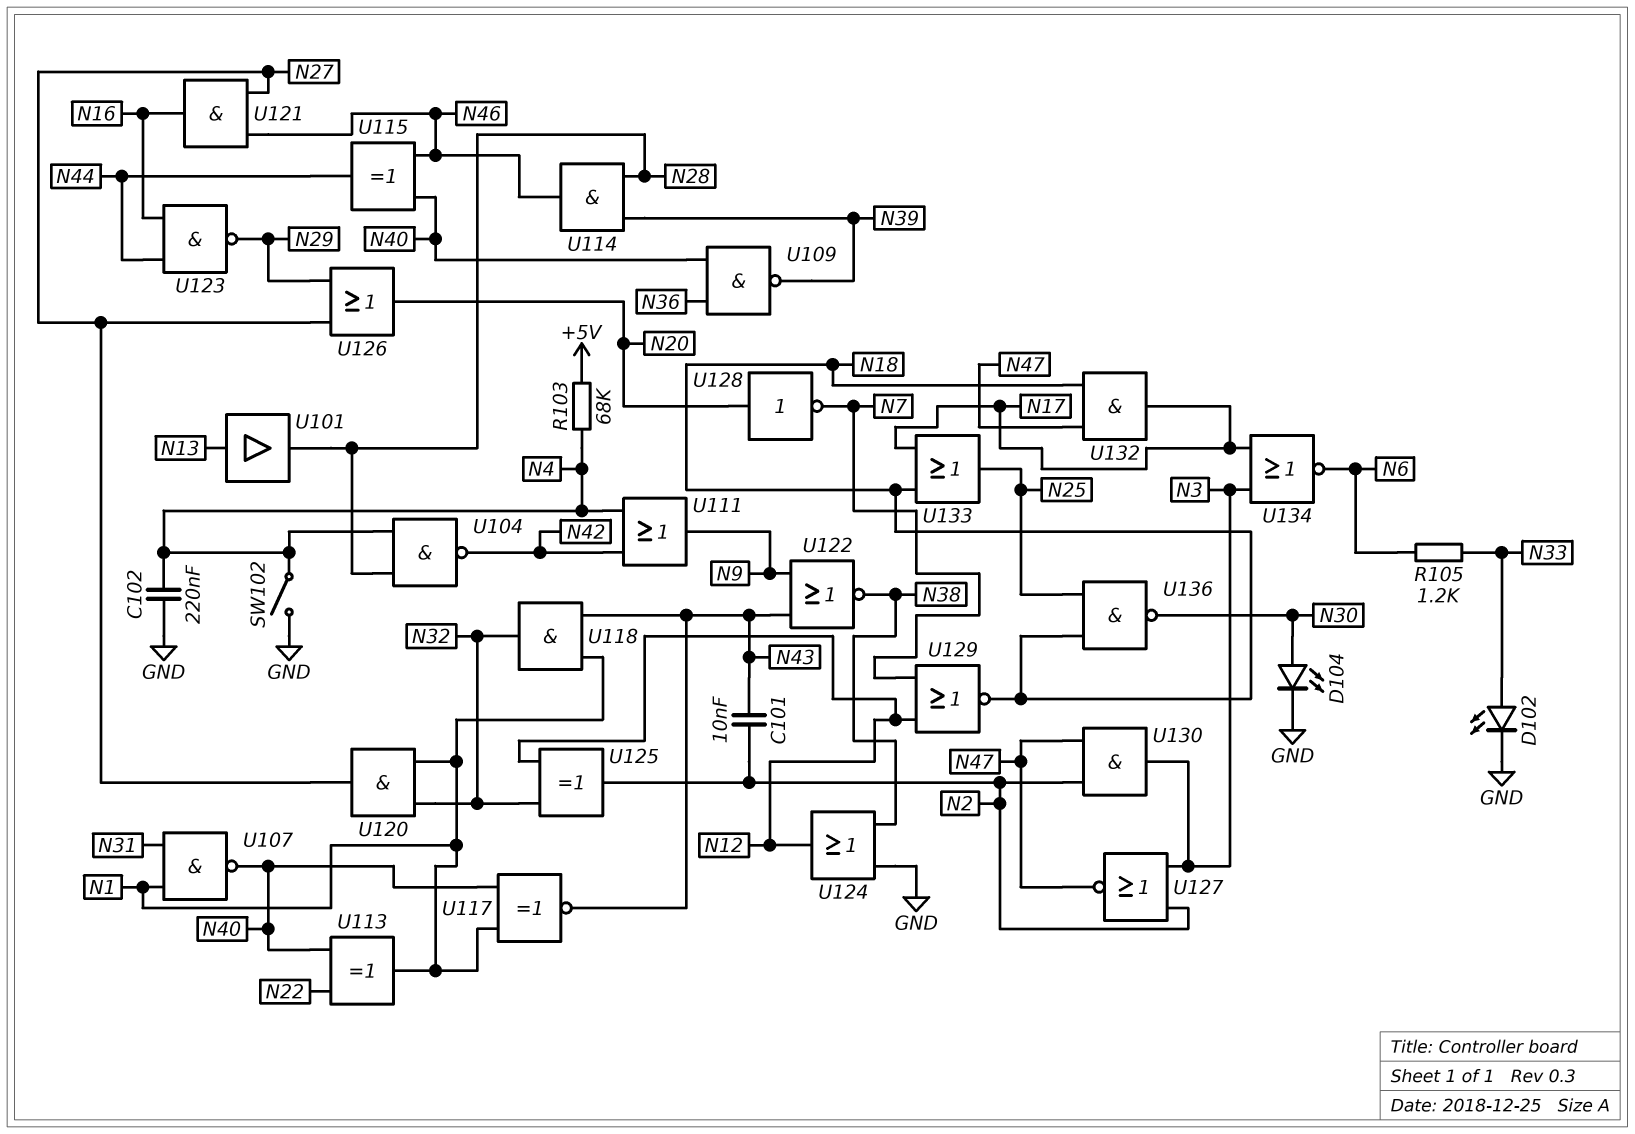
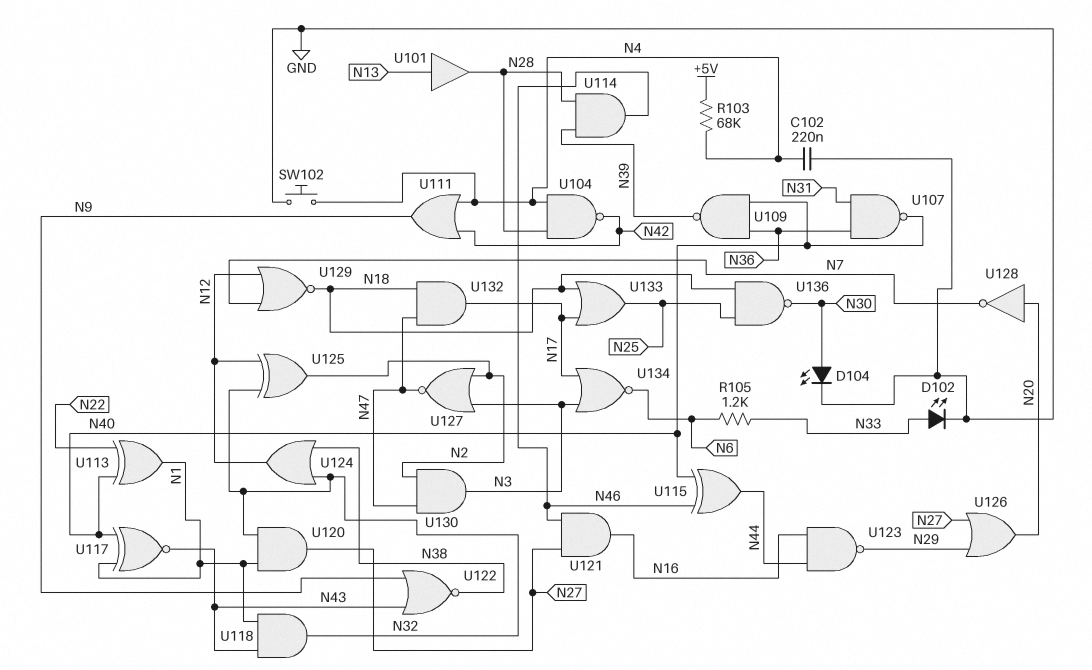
C101: 10nF (N2, N43) -> none
SW102: switch (GND, N4) -> button (GND, N4)
U107: NAND (in N1, in N31, out N40) -> NAND (in N31, in N36, out N40)
U124: OR (in GND, in N38, out N12) -> OR (in N32, in N38, out N12)

